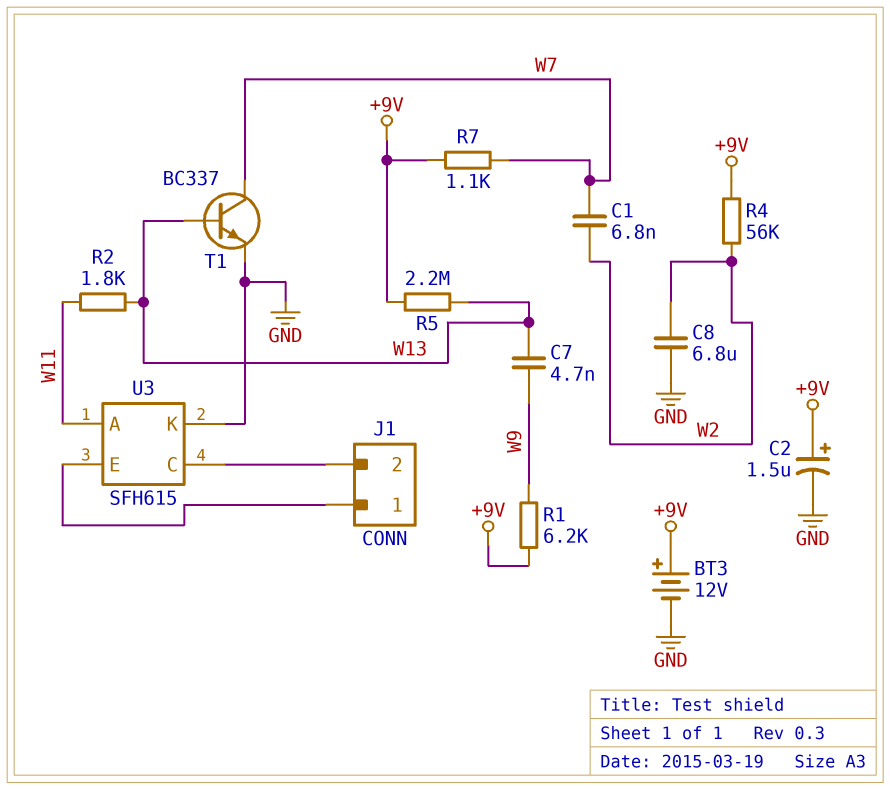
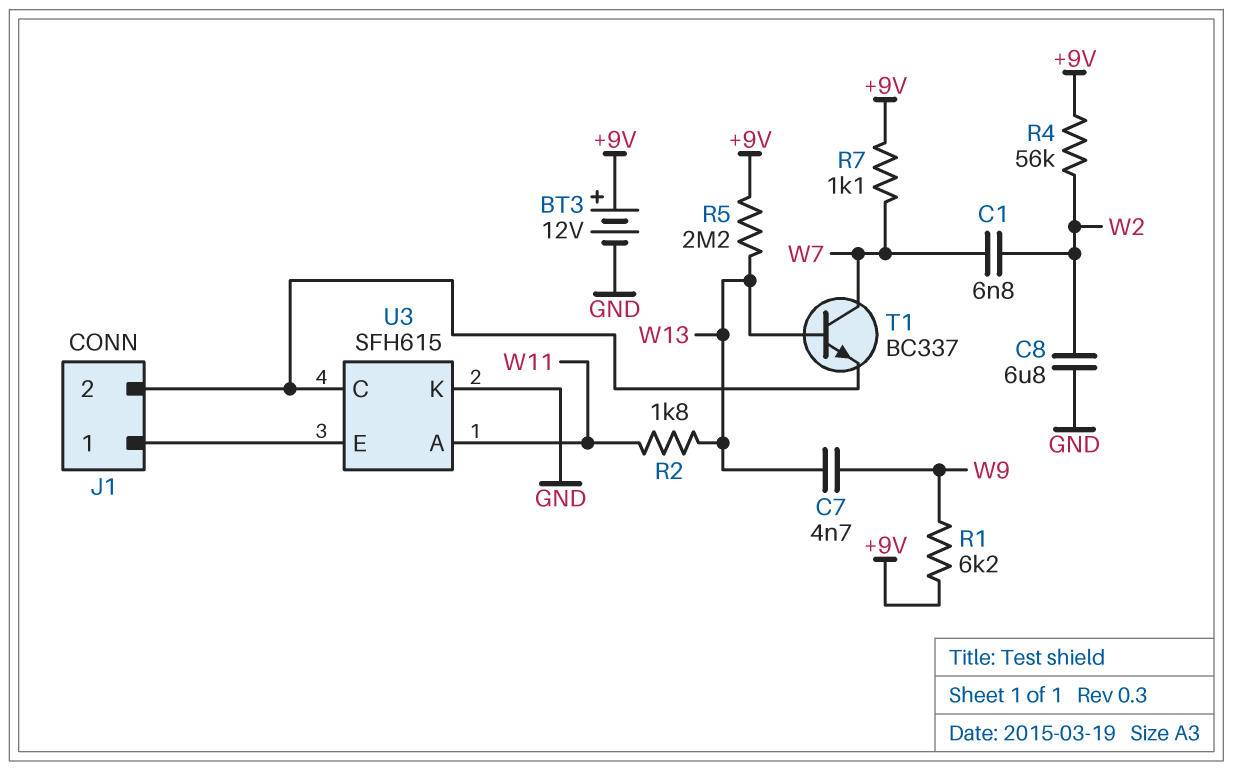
C2: 1.5uF (plus +9V, minus GND) -> none
T1: NPN BC337 (B W13, C W7, E GND) -> NPN BC337 (B W13, C W7, E J1/2)

